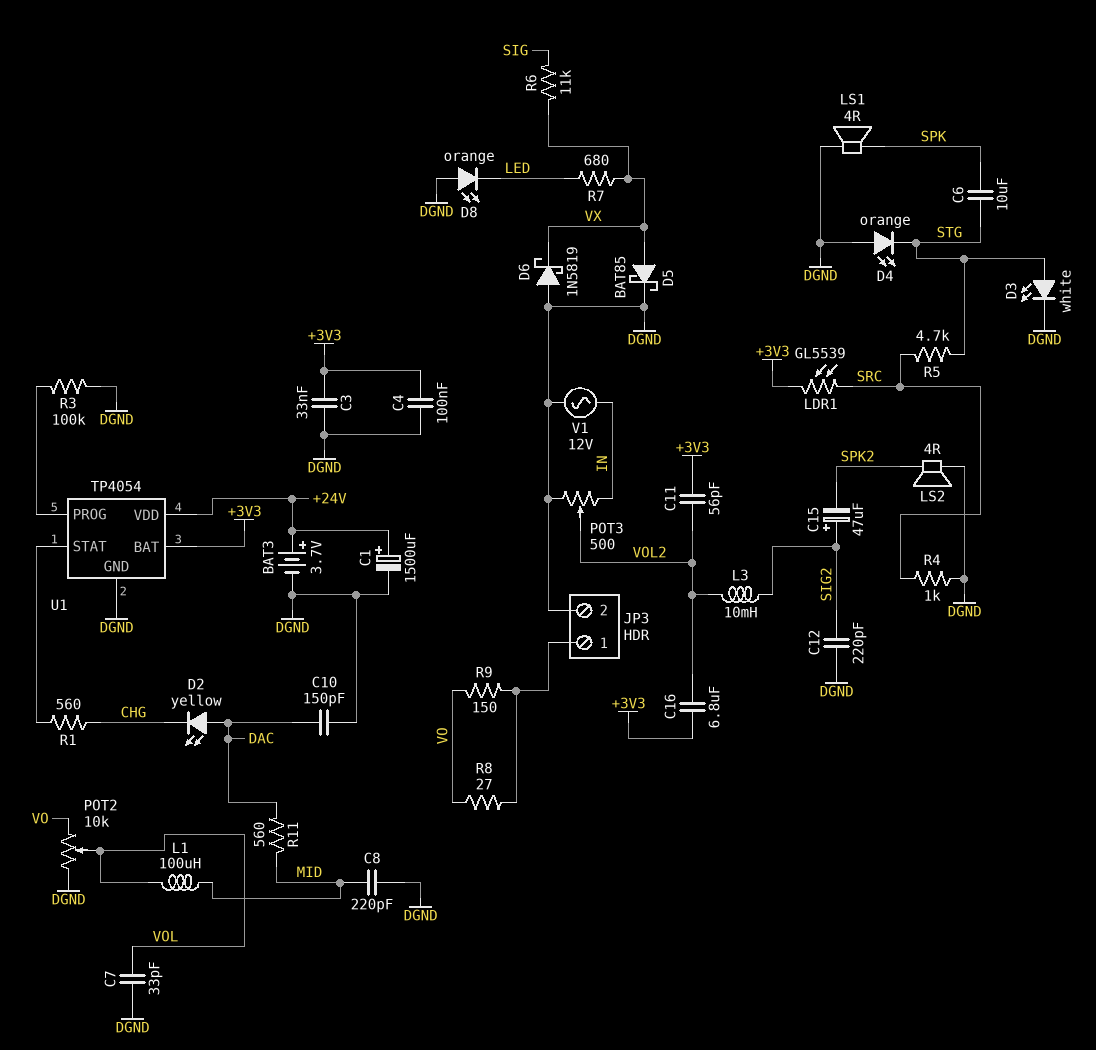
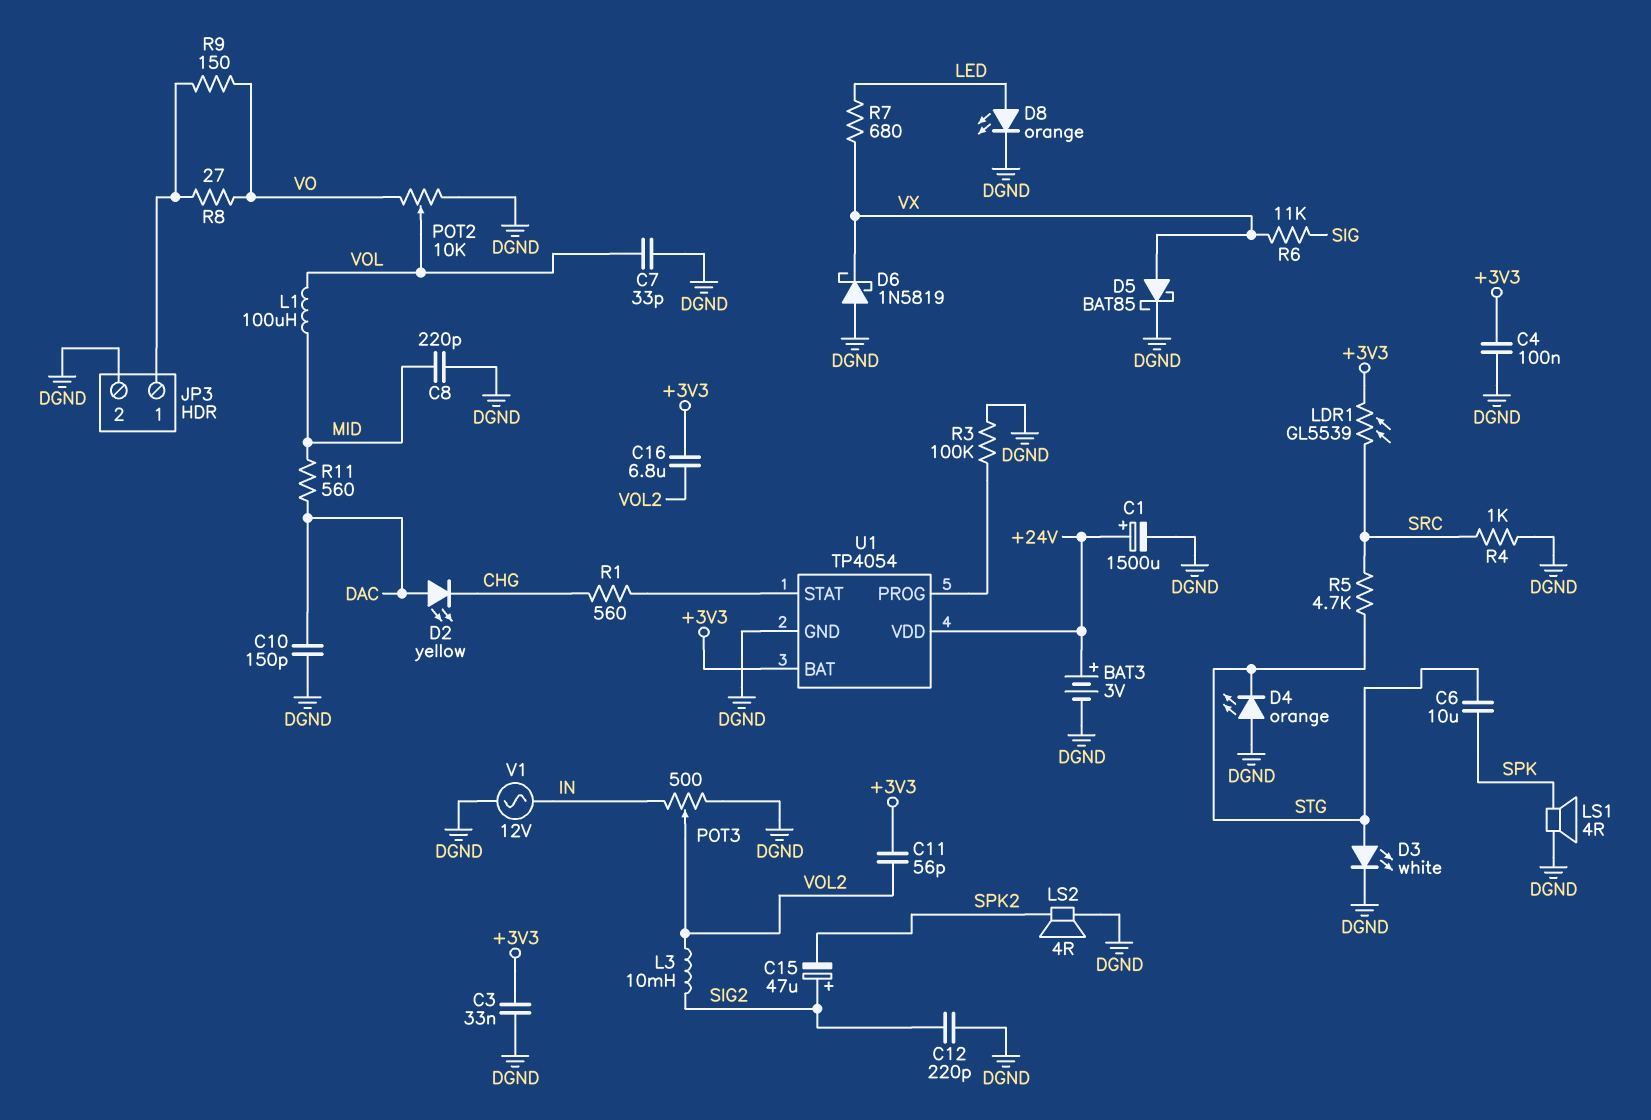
BAT3: 3.7V (plus +24V, minus DGND) -> 3V (plus +24V, minus DGND)
D8: LED orange (A DGND, K LED) -> LED orange (A LED, K DGND)

